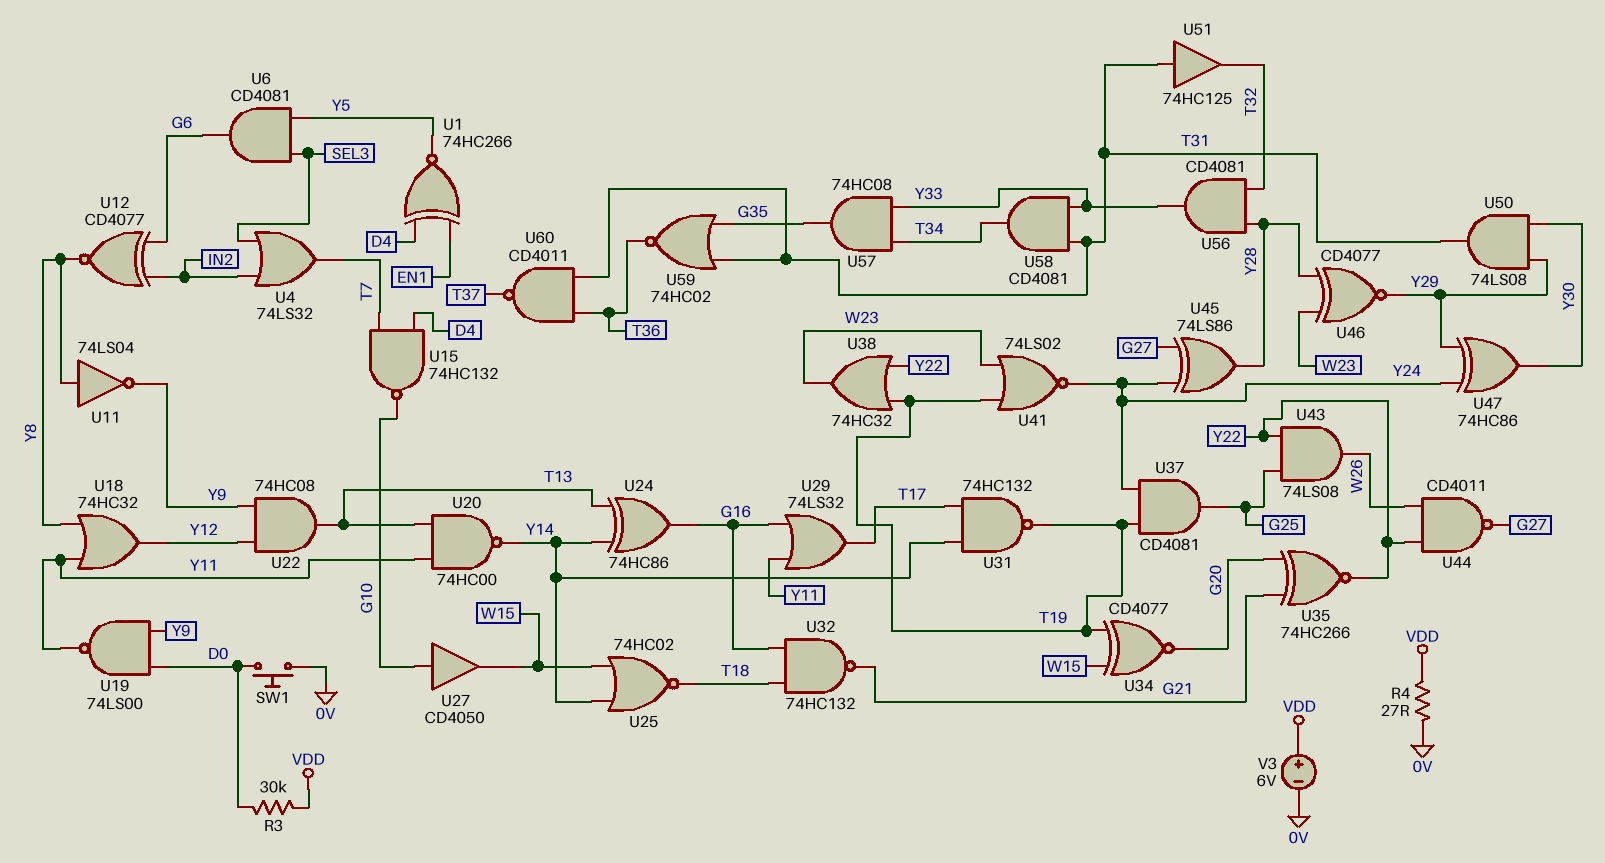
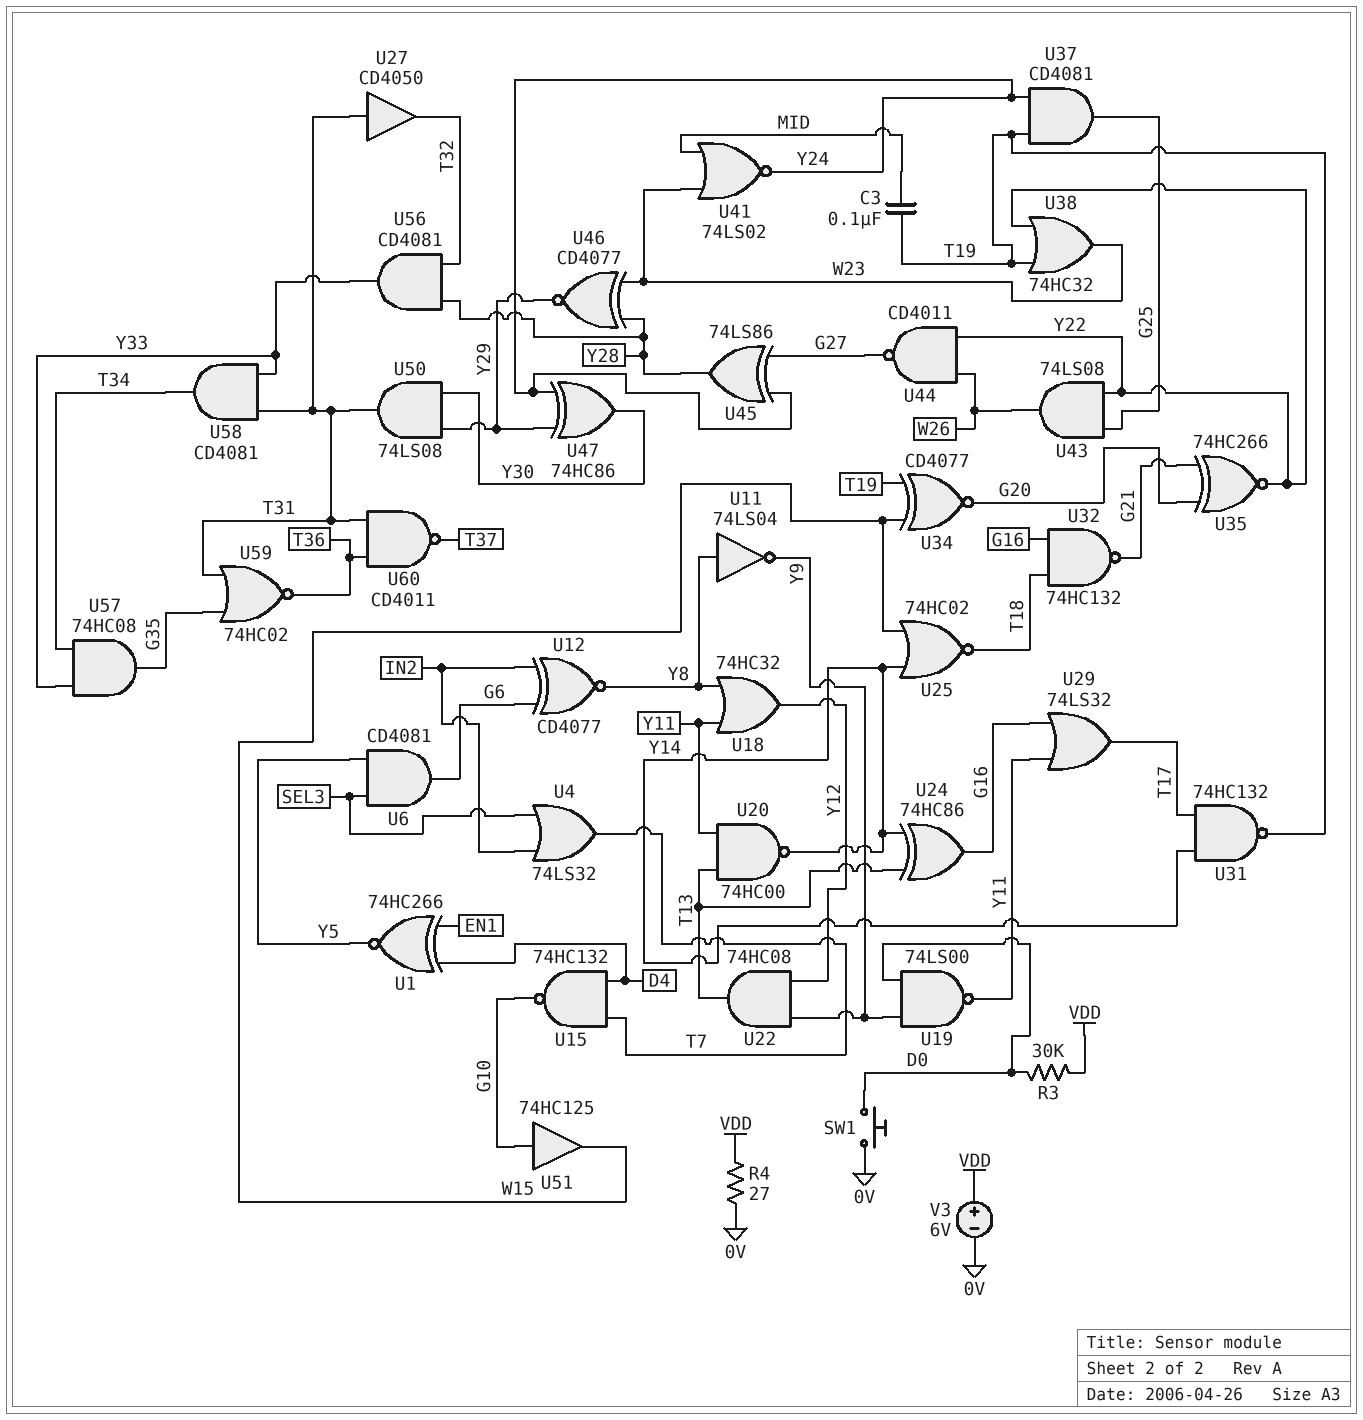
C3: none -> 100nF (MID, T19)
U27: buffer CD4050 (in G10, out W15) -> buffer CD4050 (in T31, out T32)
U41: NOR 74LS02 (in T19, in W23, out Y24) -> NOR 74LS02 (in MID, in W23, out Y24)
U51: buffer 74HC125 (in T31, out T32) -> buffer 74HC125 (in G10, out W15)

